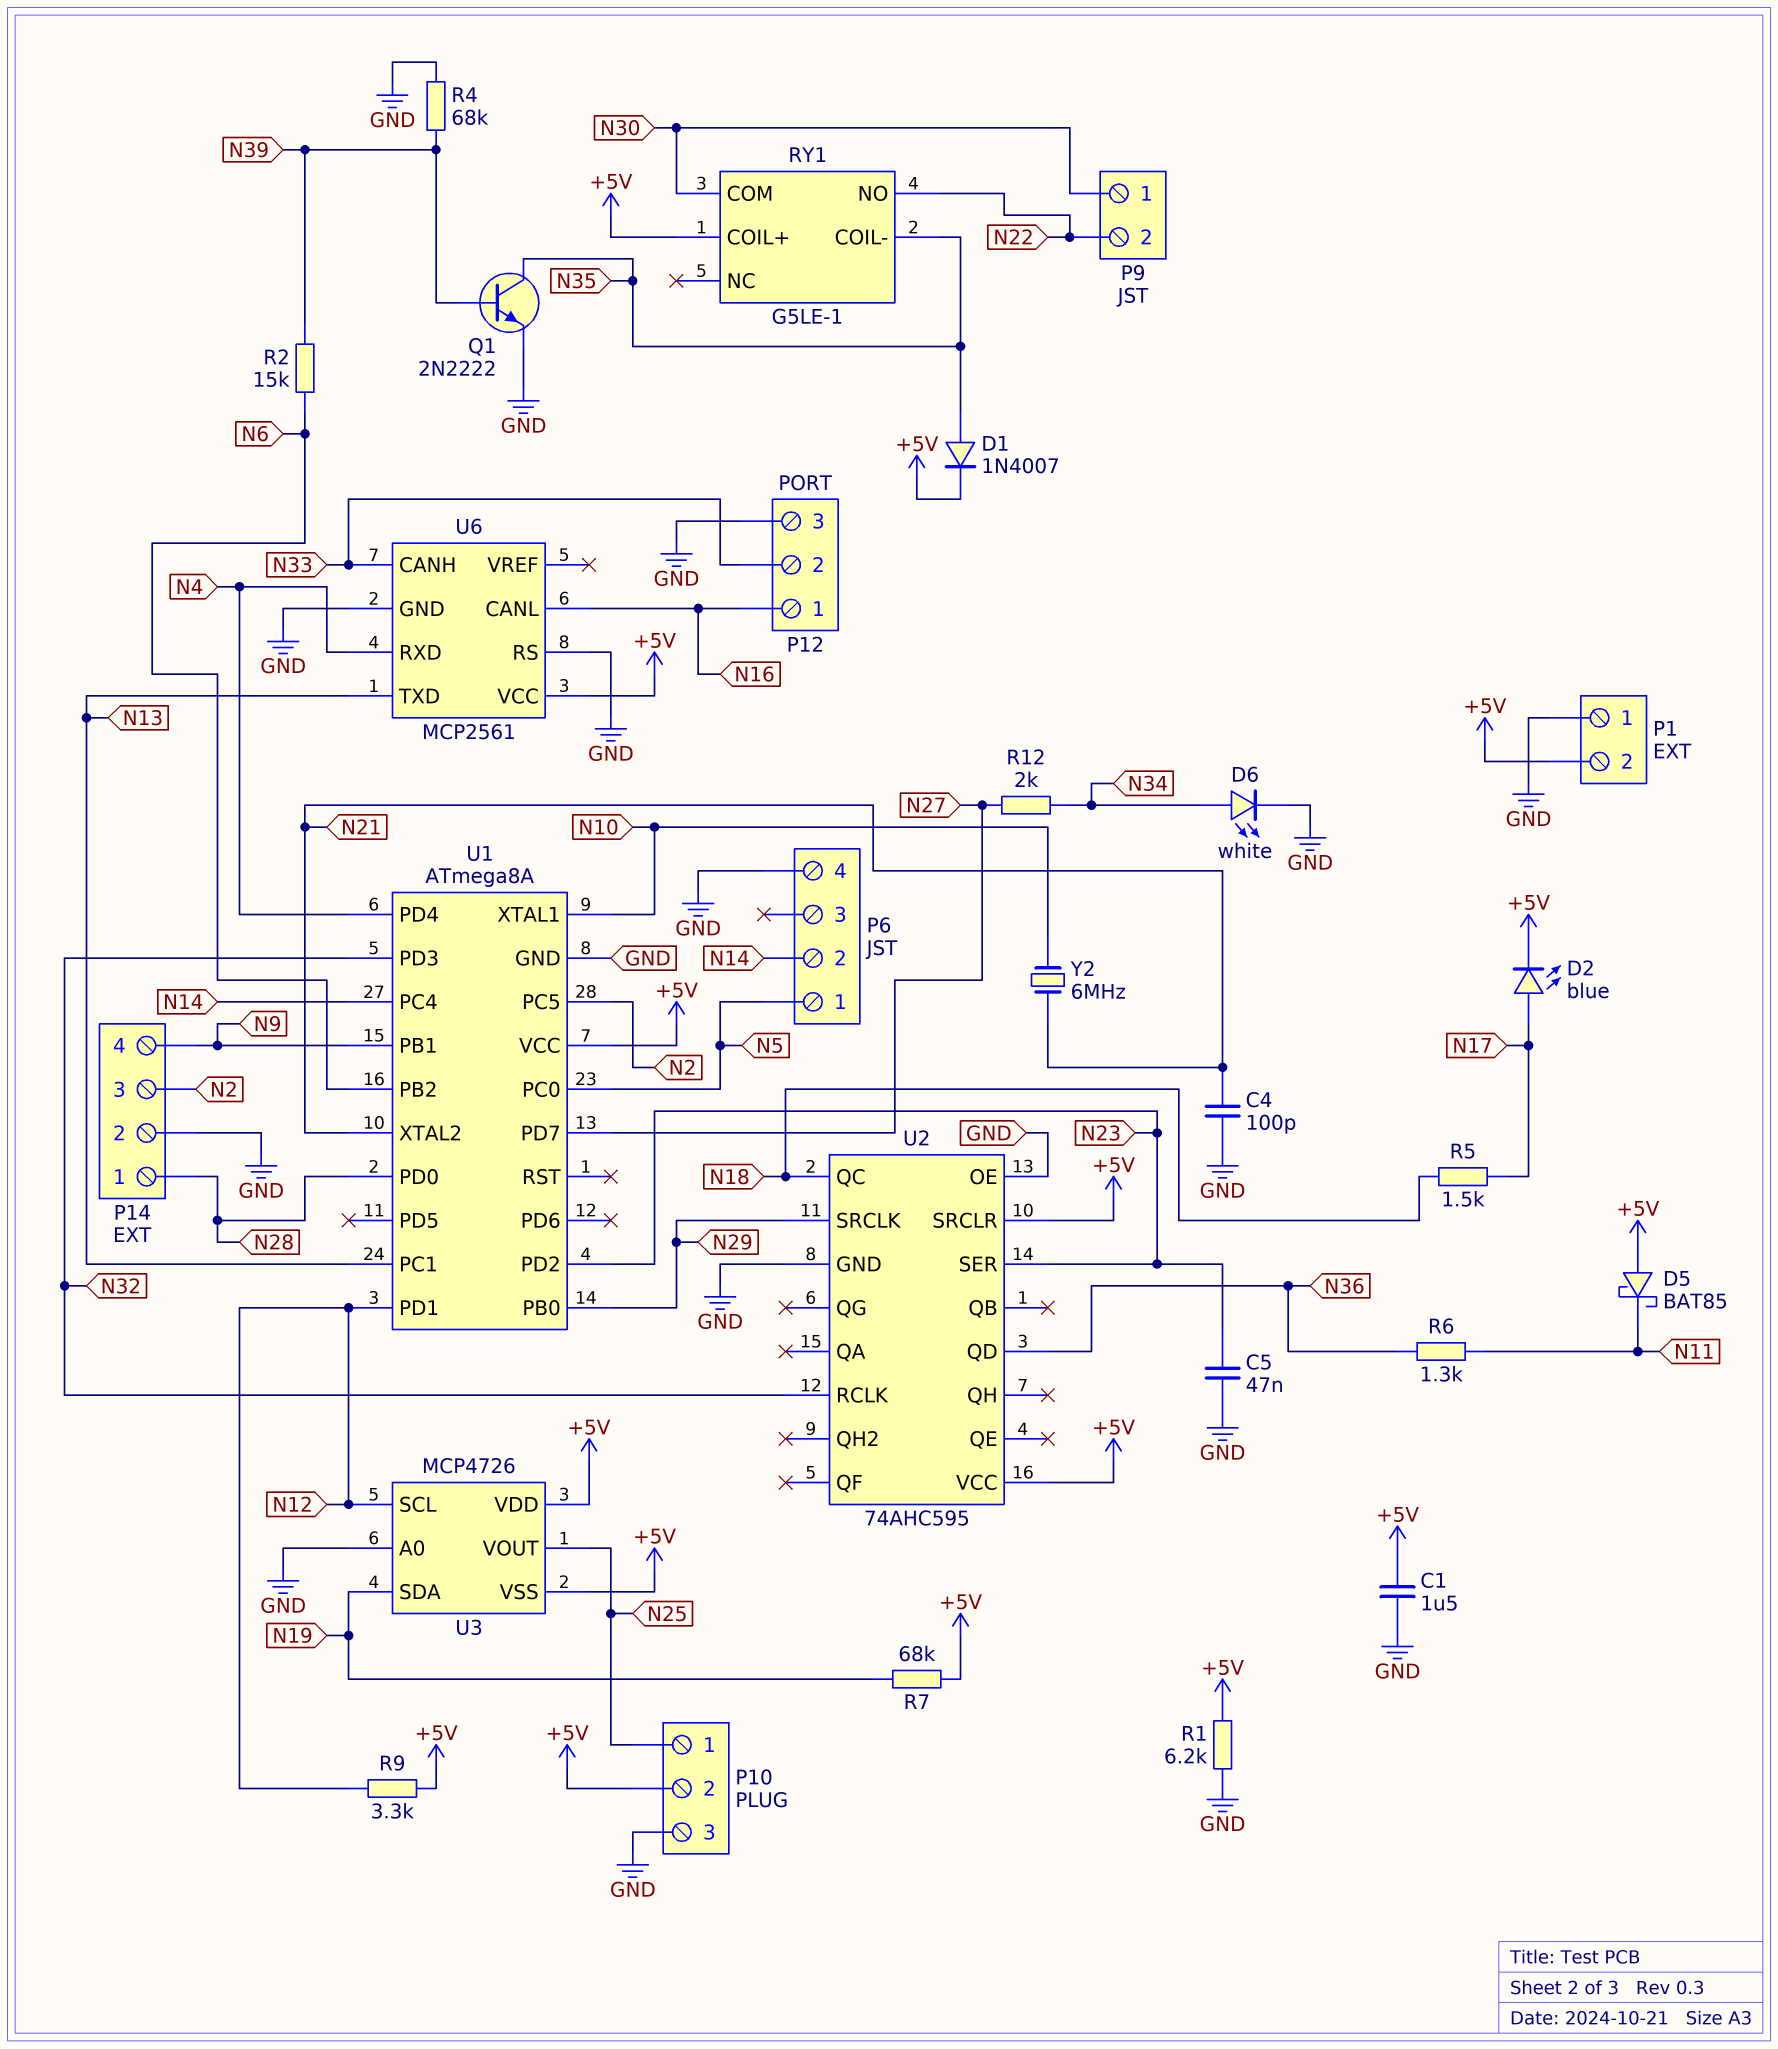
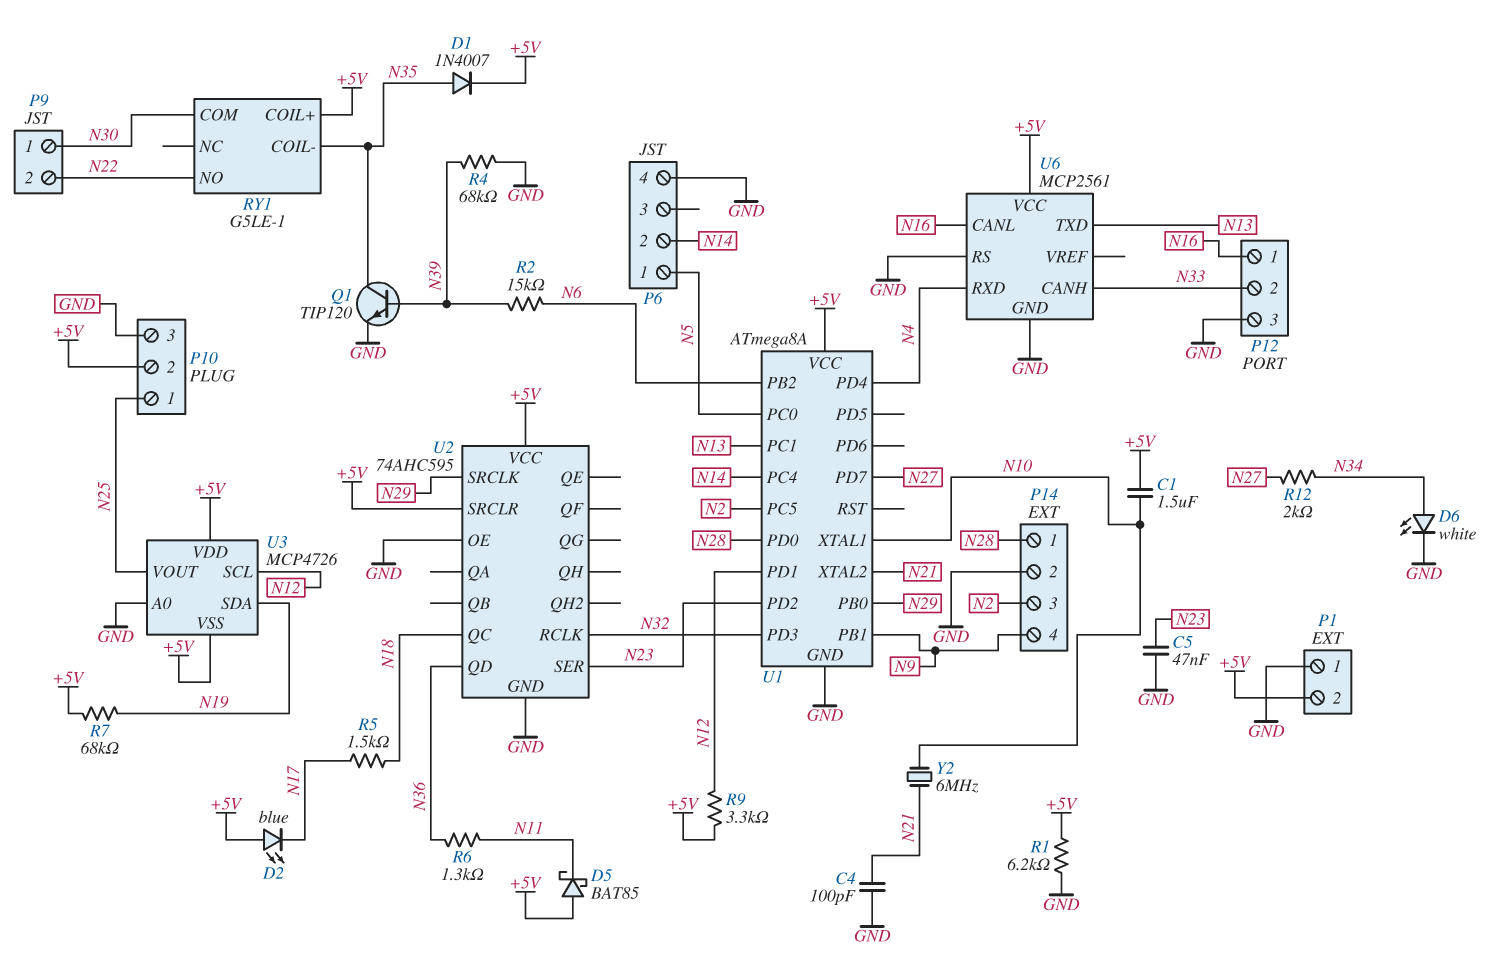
C1: 1.5uF (+5V, GND) -> 1.5uF (+5V, N10)
D2: LED blue (A N17, K +5V) -> LED blue (A +5V, K N17)
Q1: NPN 2N2222 (B N39, C N35, E GND) -> NPN TIP120 (B N39, C N35, E GND)

